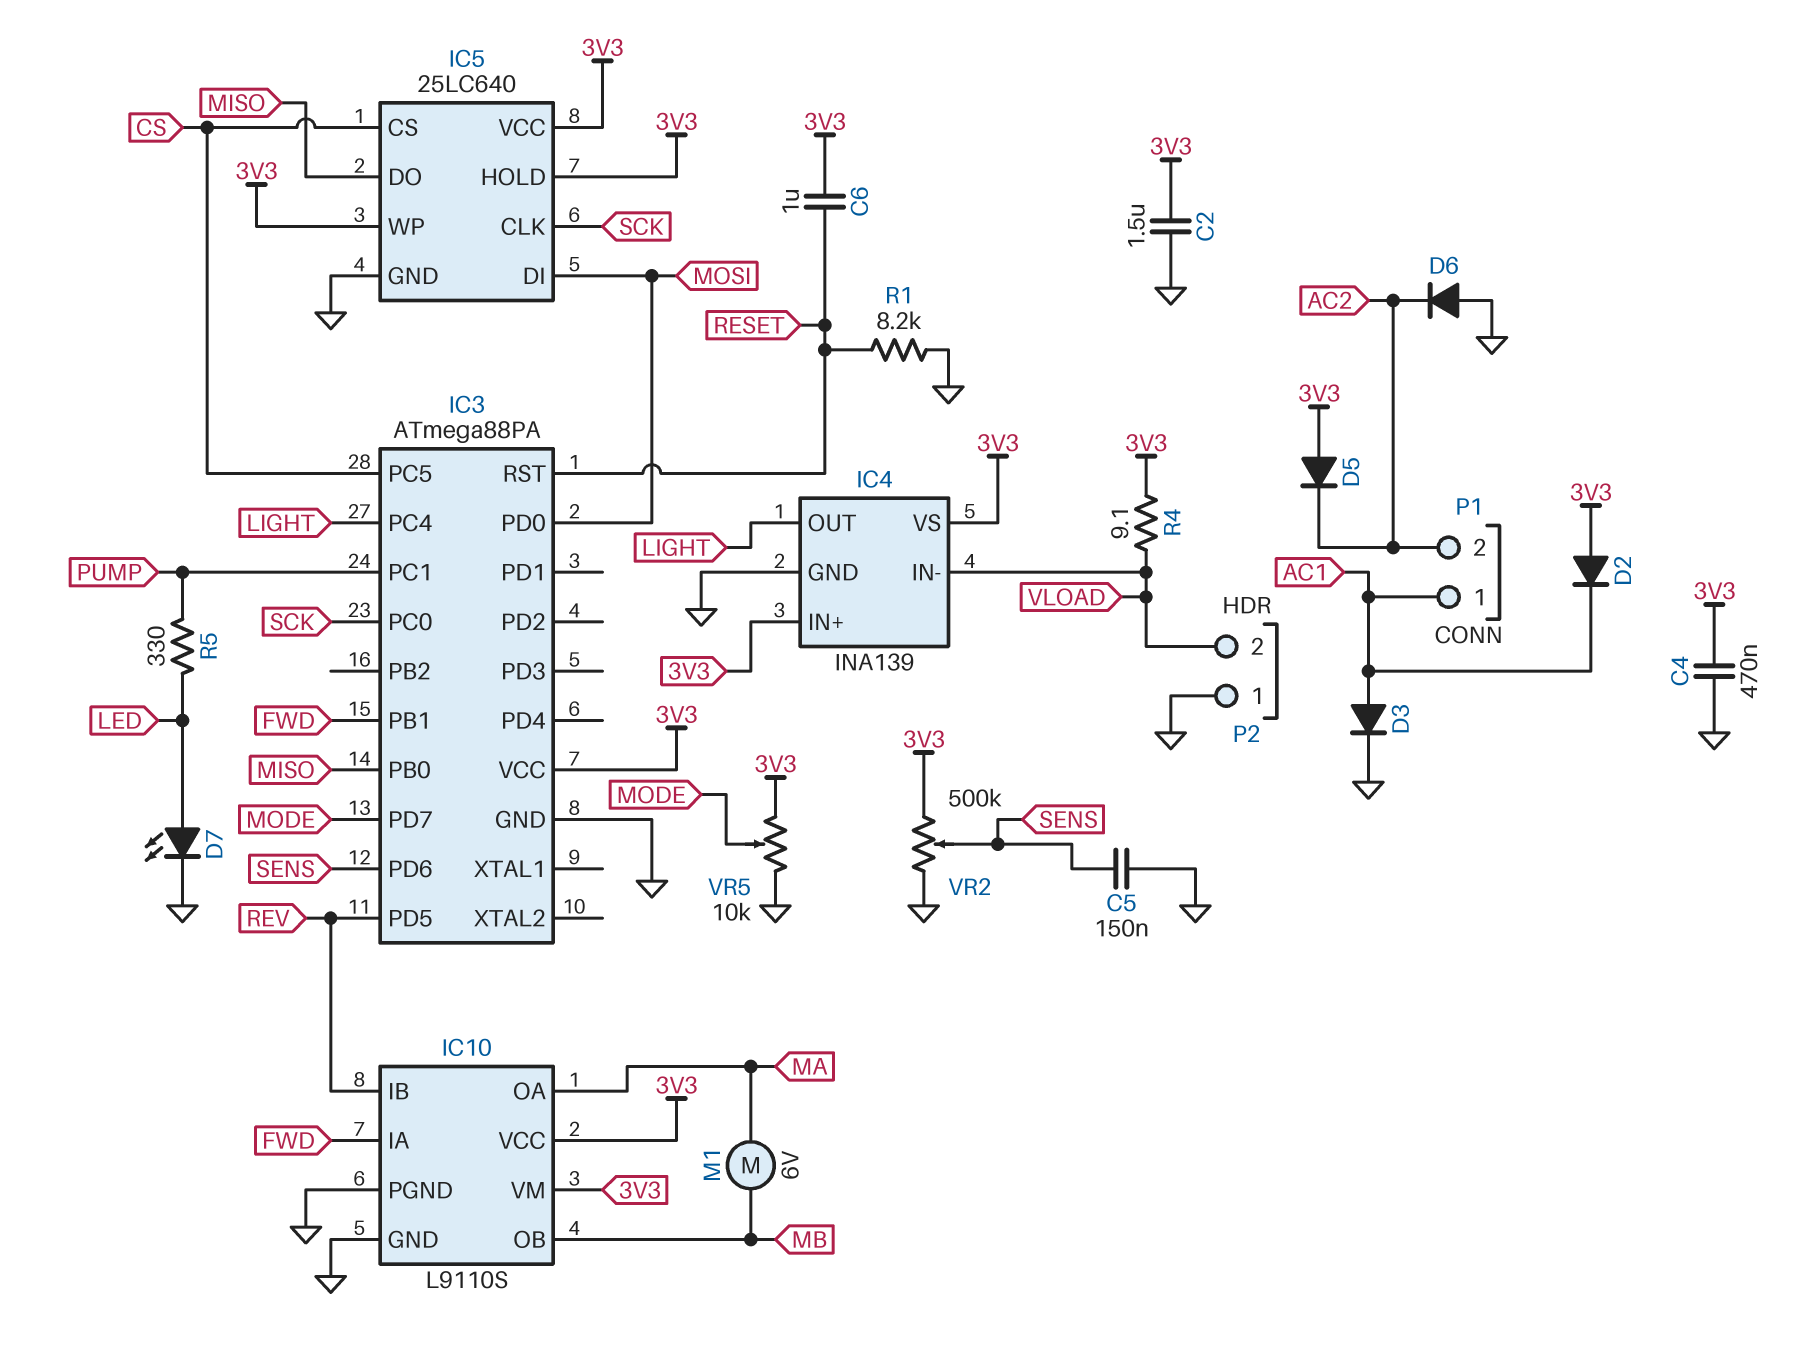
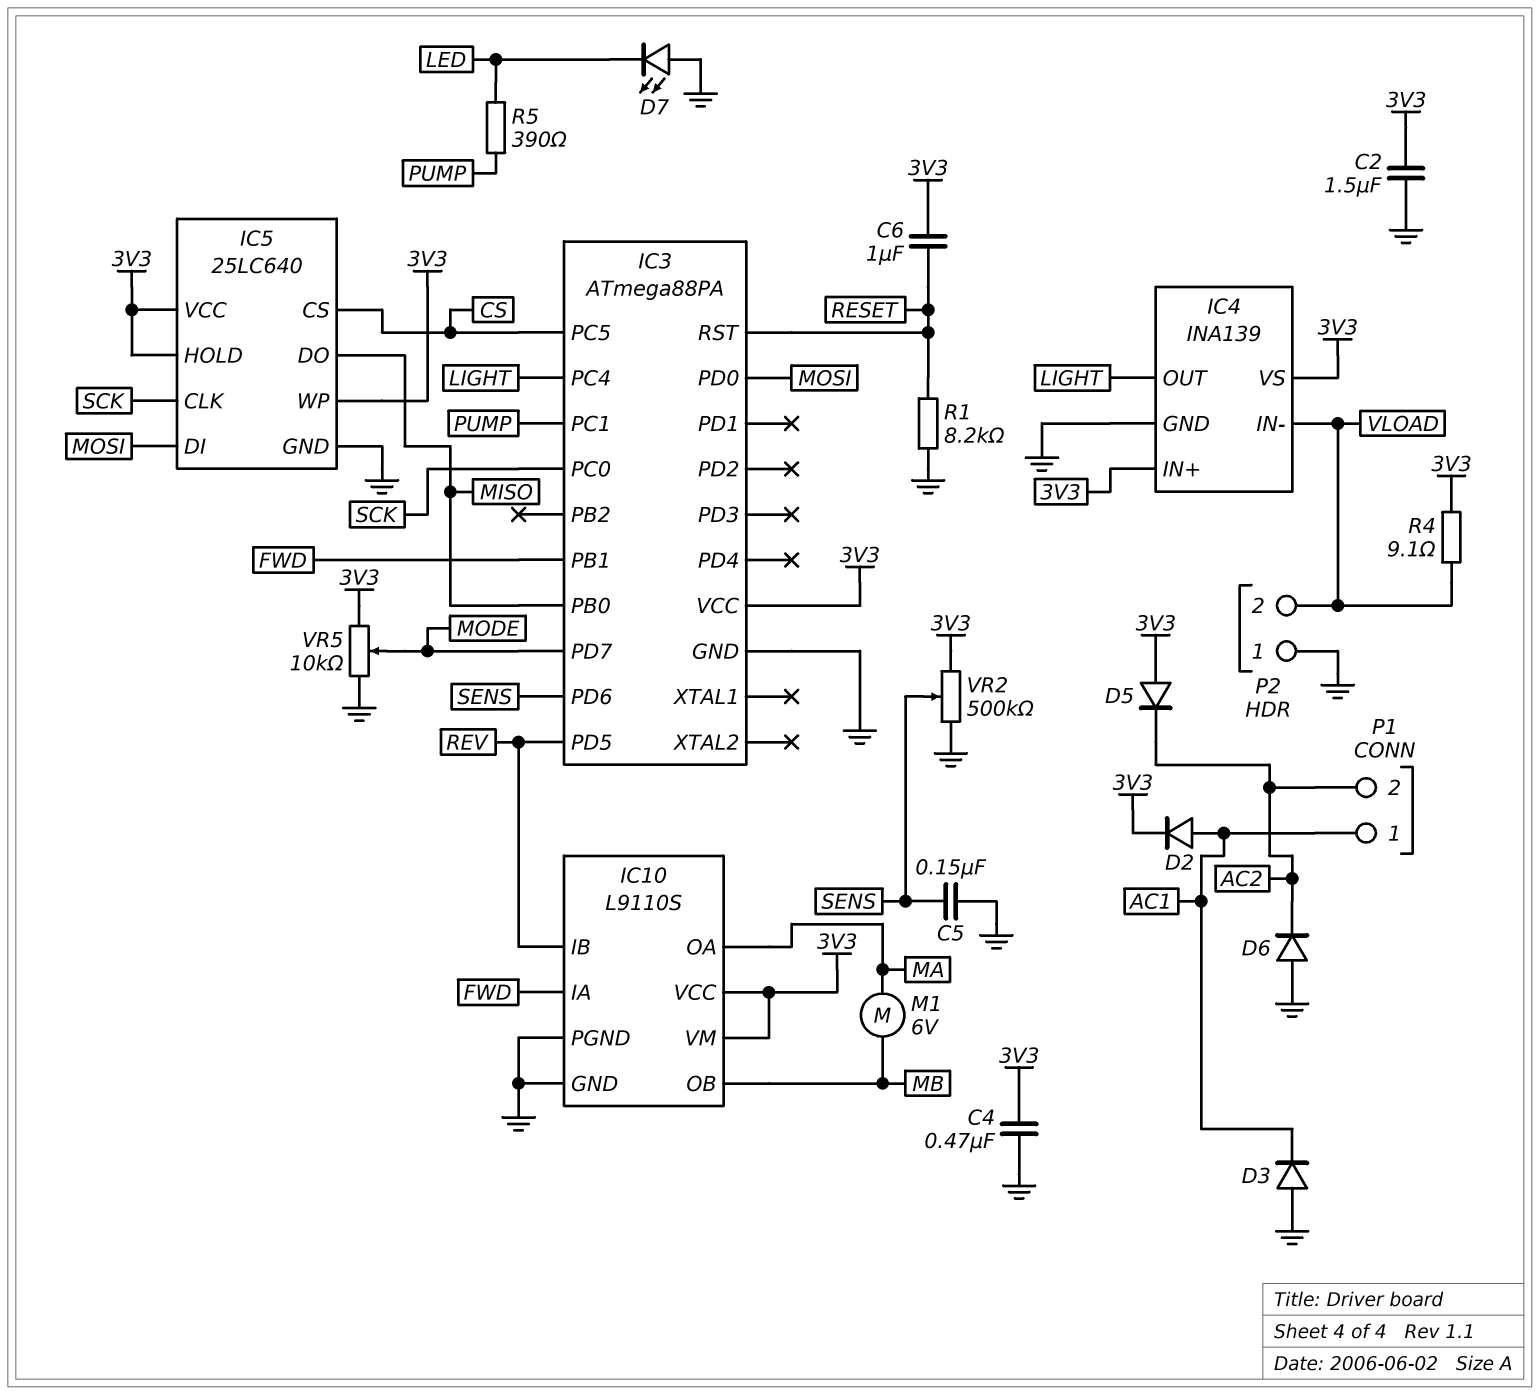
D2: diode (A 3V3, K AC1) -> diode (A AC1, K 3V3)
D3: diode (A AC1, K GND) -> diode (A GND, K AC1)
D7: LED (A LED, K GND) -> LED (A GND, K LED)
R5: 330 (LED, PUMP) -> 390 (LED, PUMP)

